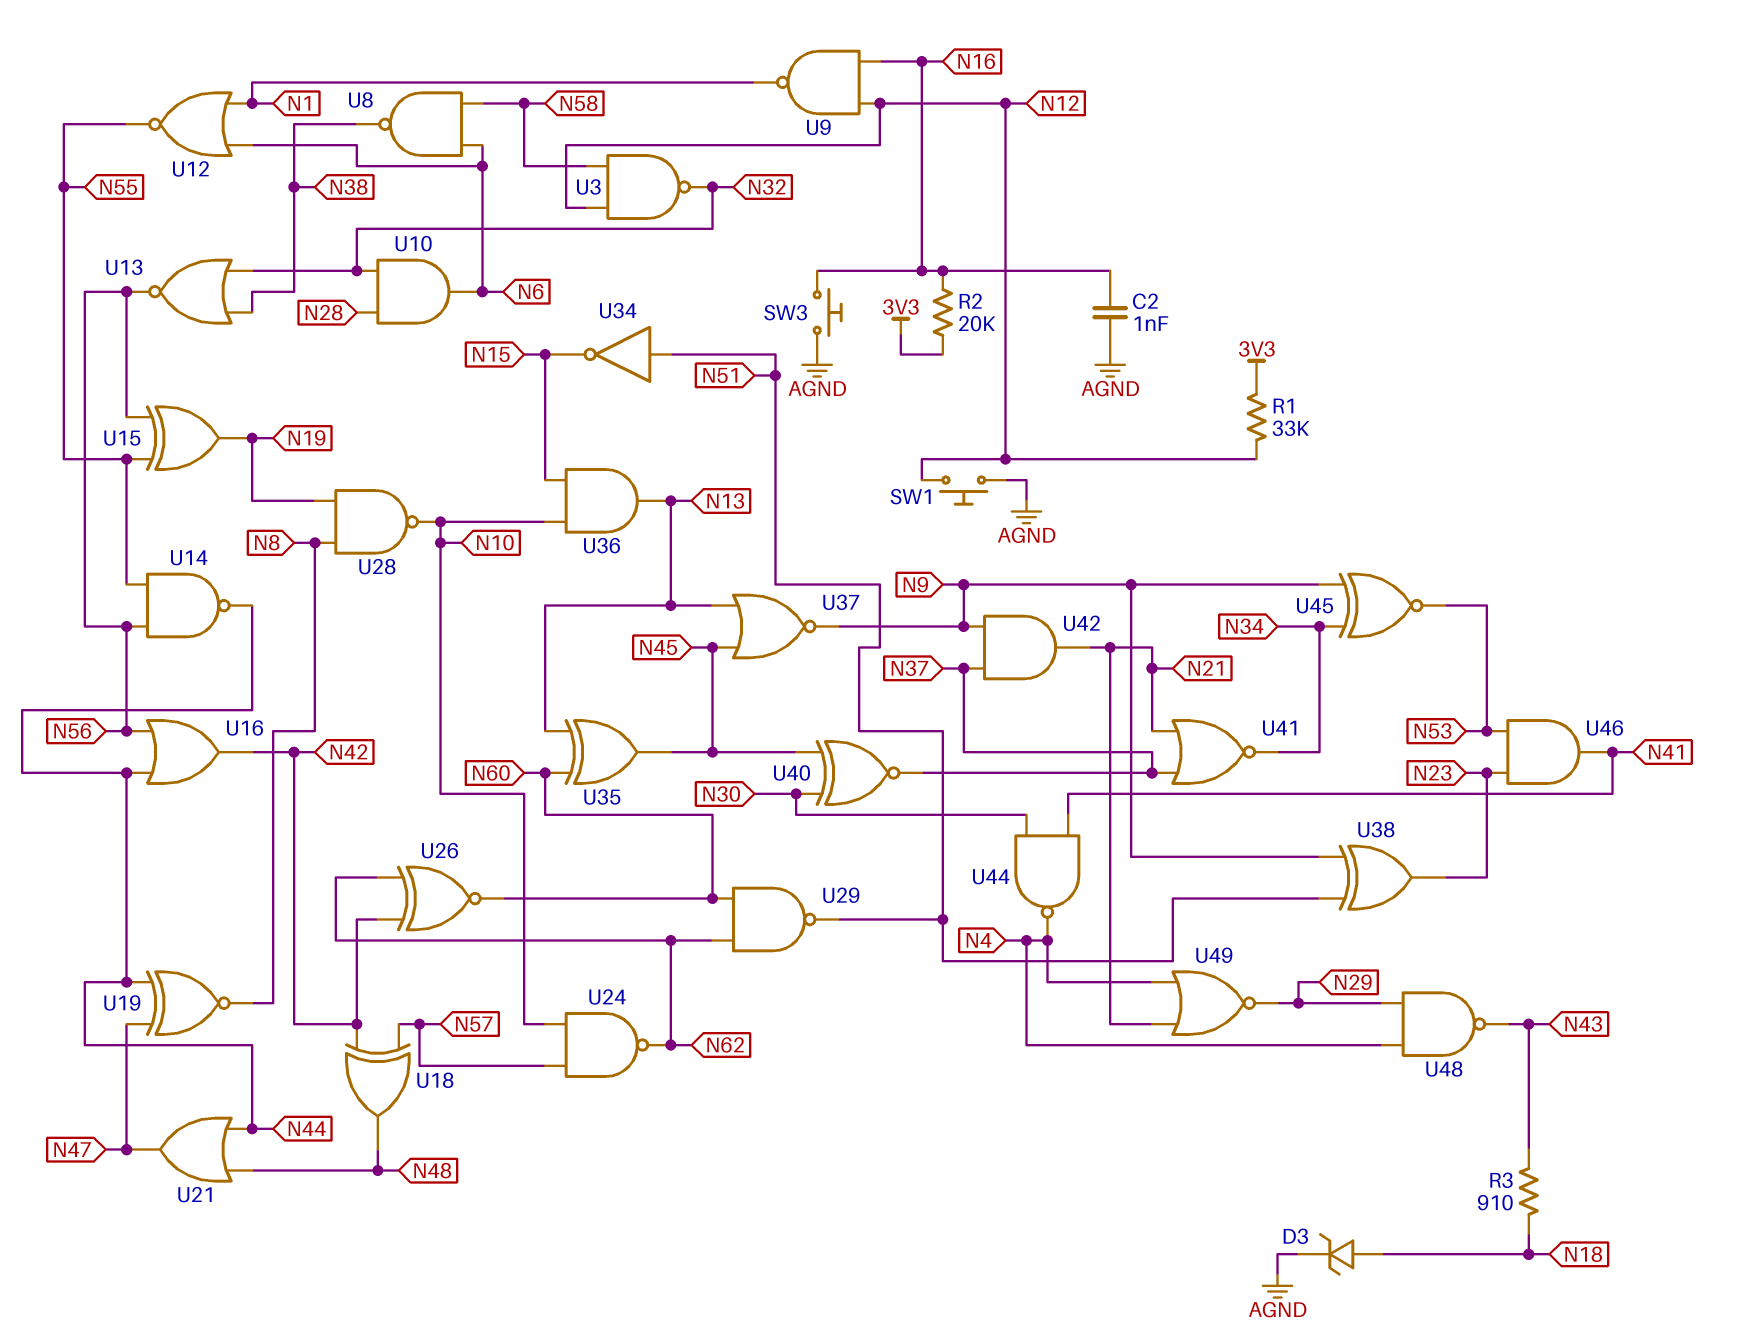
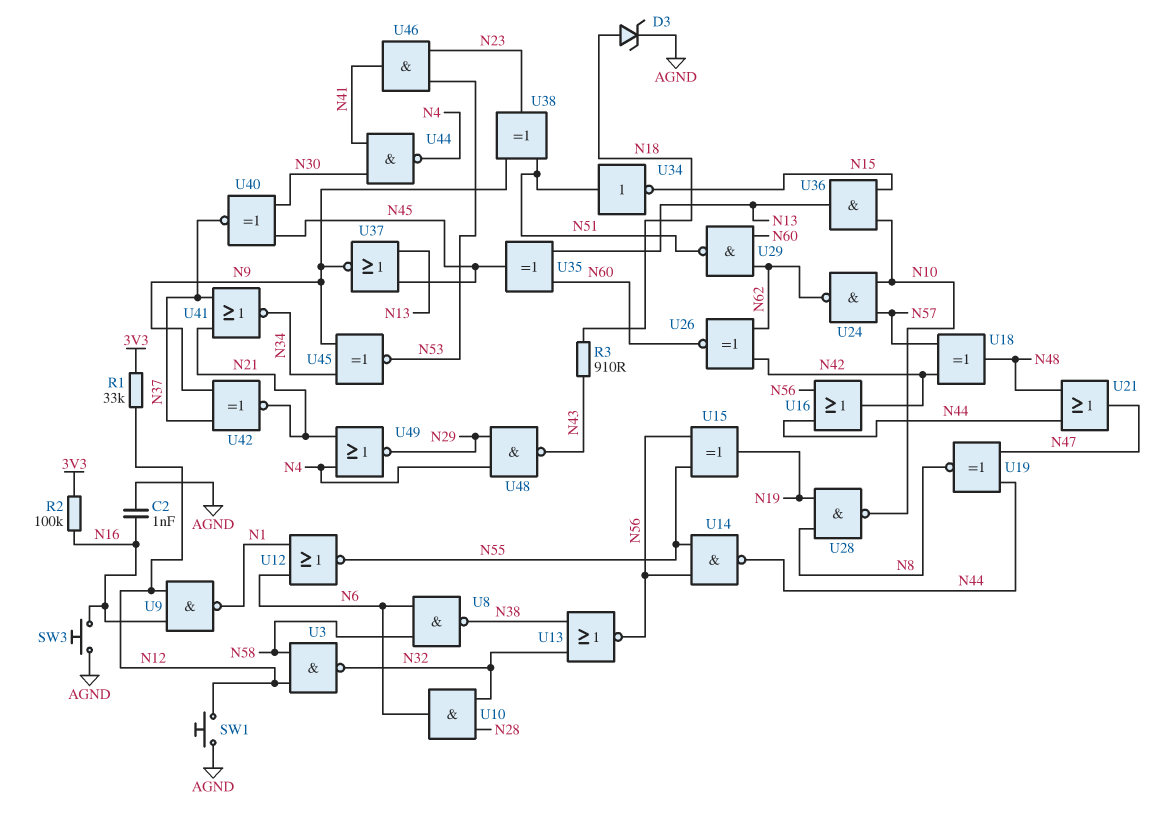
R2: 20k (3V3, N16) -> 100k (3V3, N16)
U42: AND (in N9, in N37, out N21) -> XNOR (in N9, in N37, out N21)

